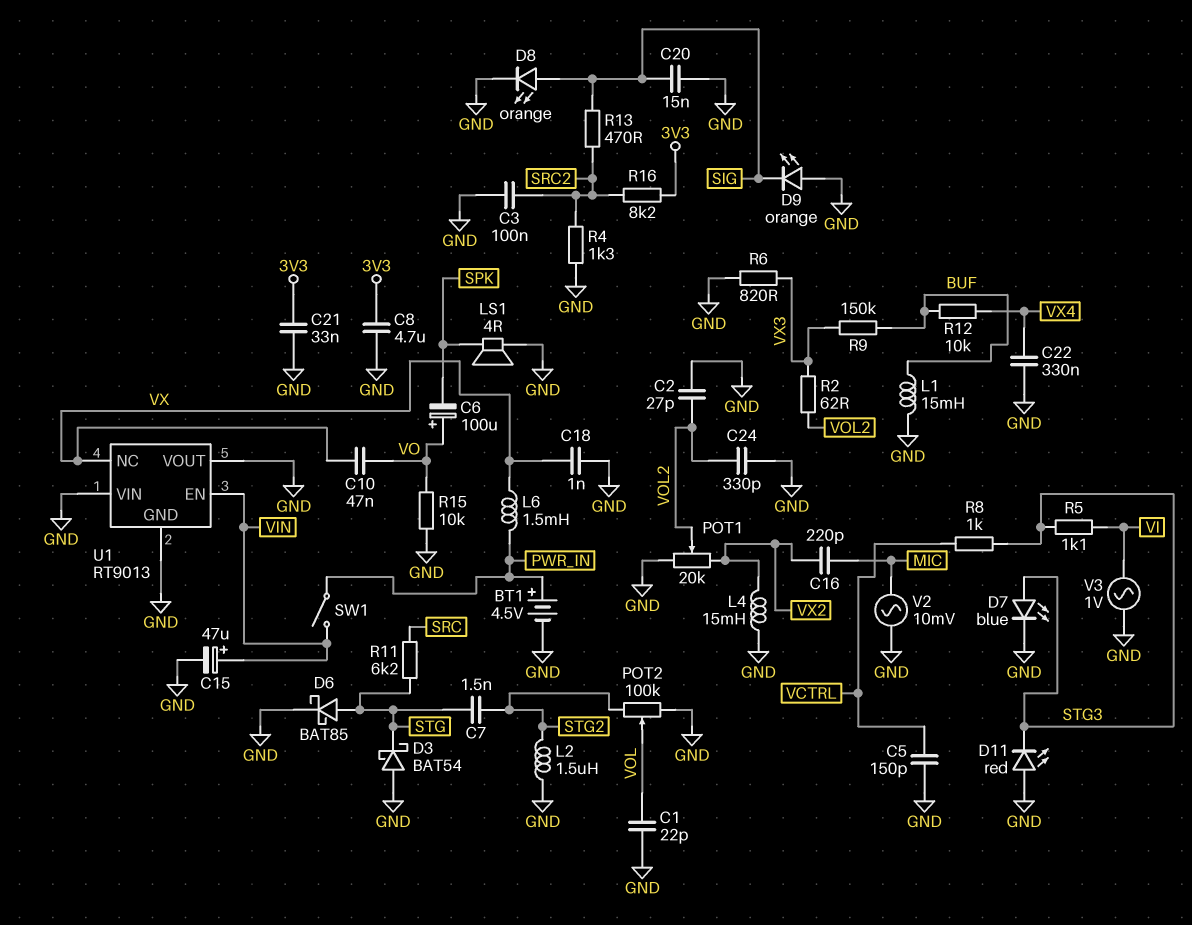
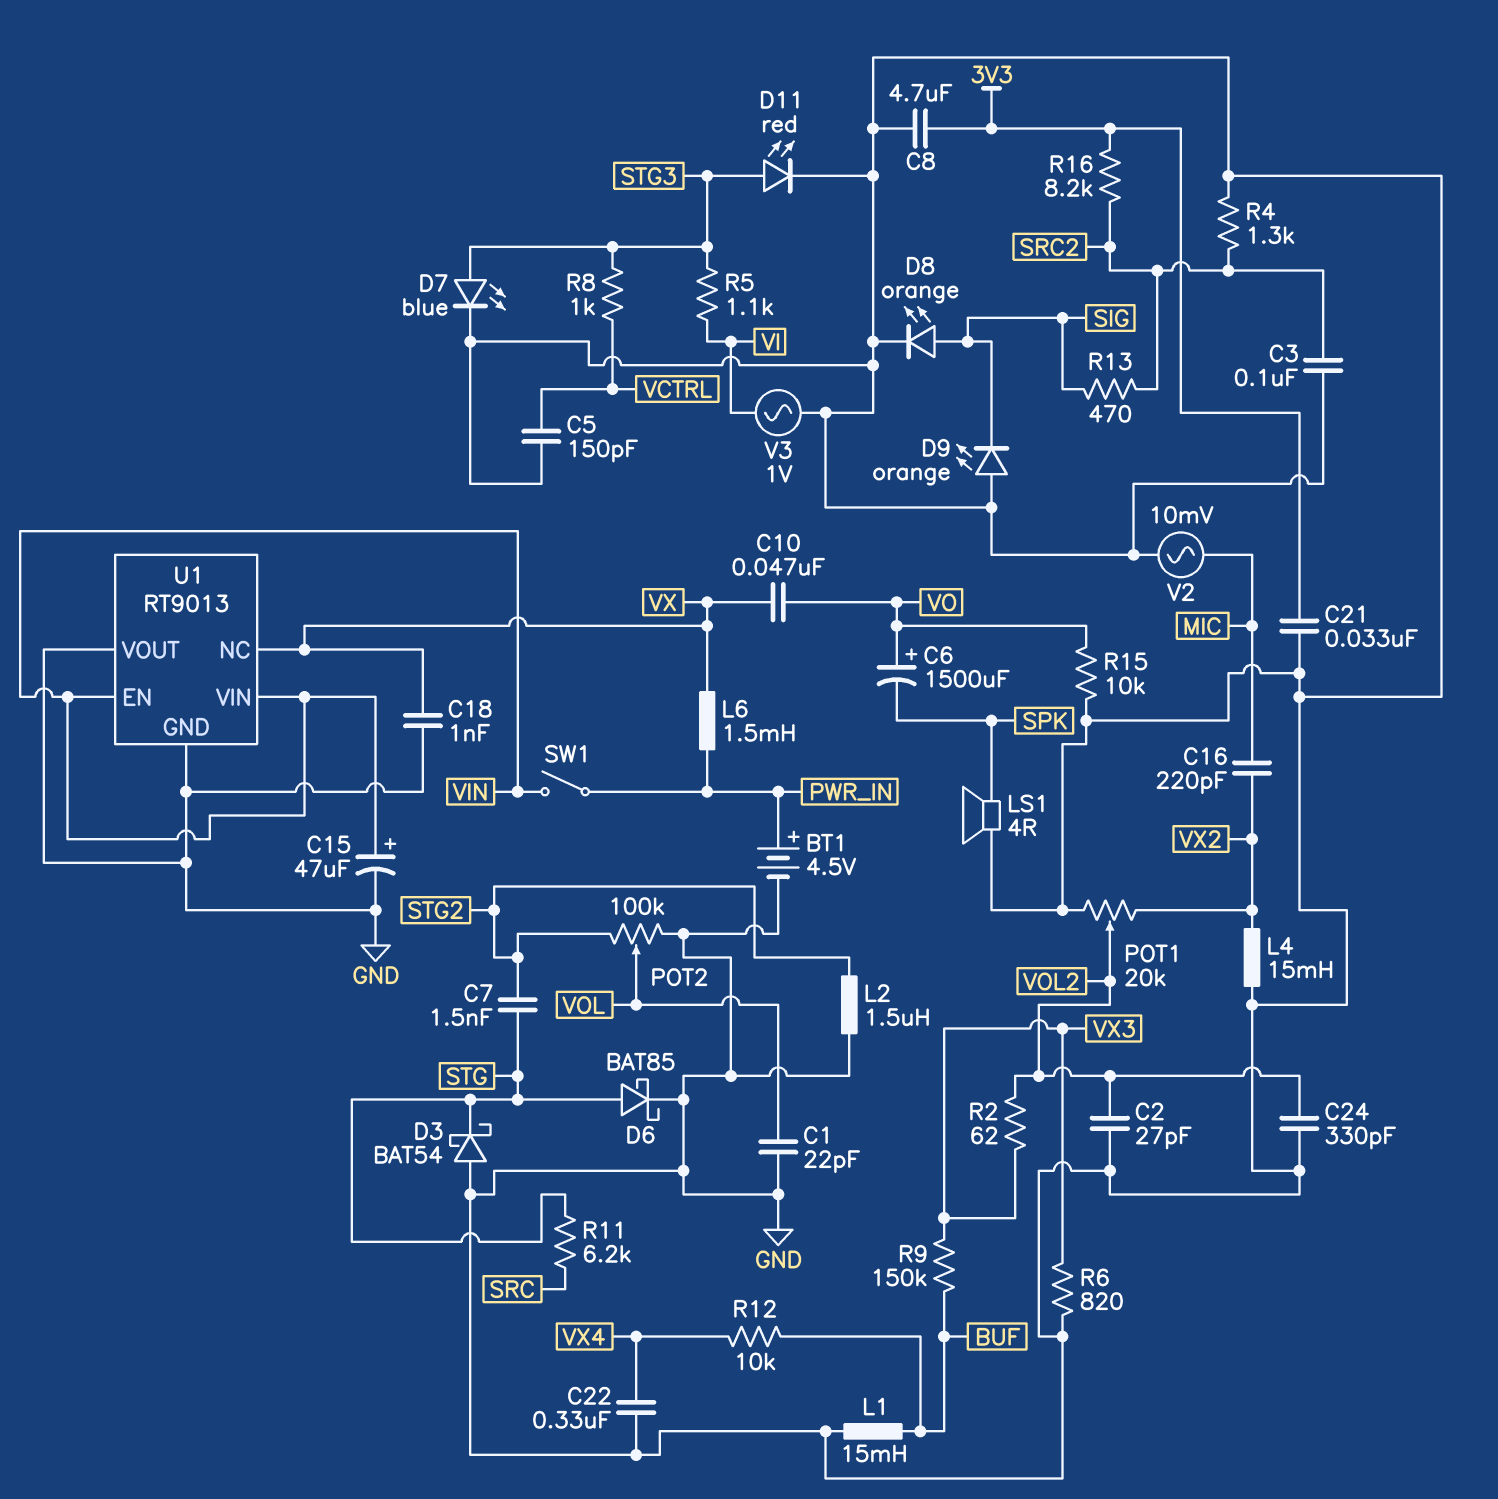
C6: 100uF (plus VO, minus SPK) -> 1500uF (plus VO, minus SPK)
C20: 15nF (GND, SIG) -> none
D11: LED red (A GND, K STG3) -> LED red (A STG3, K GND)
U1 pin VIN: GND -> VIN

